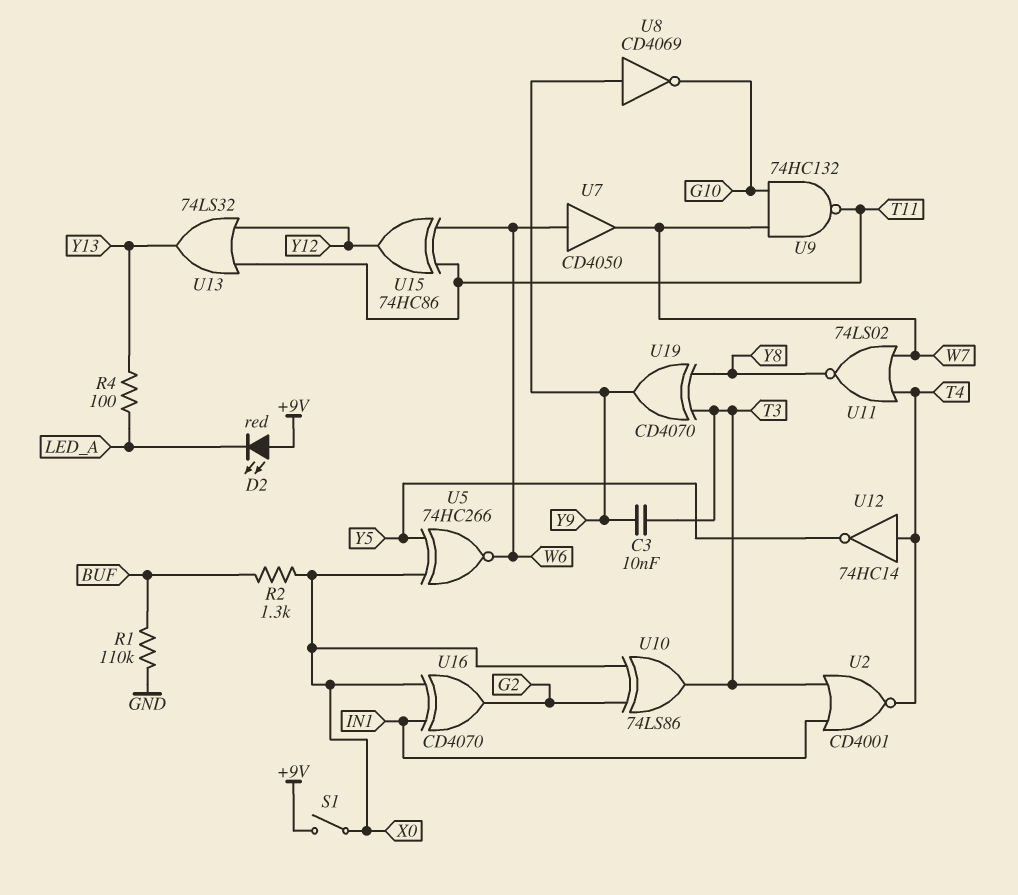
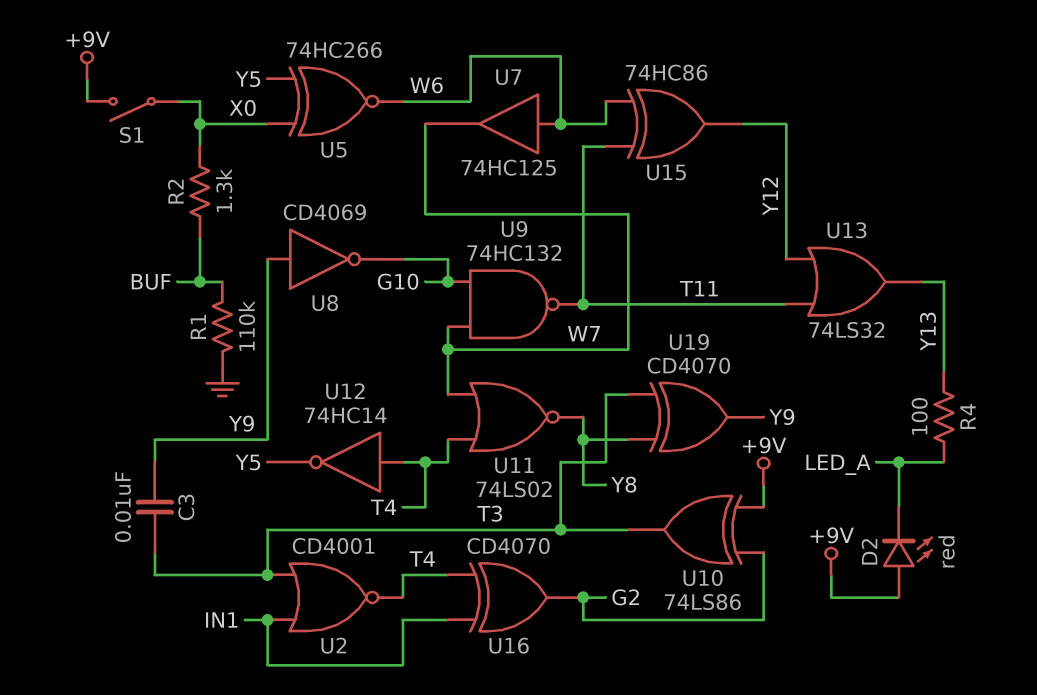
U7: buffer CD4050 (in W6, out W7) -> buffer 74HC125 (in W6, out W7)
U10: XOR 74LS86 (in G2, in X0, out T3) -> XOR 74LS86 (in +9V, in G2, out T3)
U16: XOR CD4070 (in IN1, in X0, out G2) -> XOR CD4070 (in IN1, in T4, out G2)

